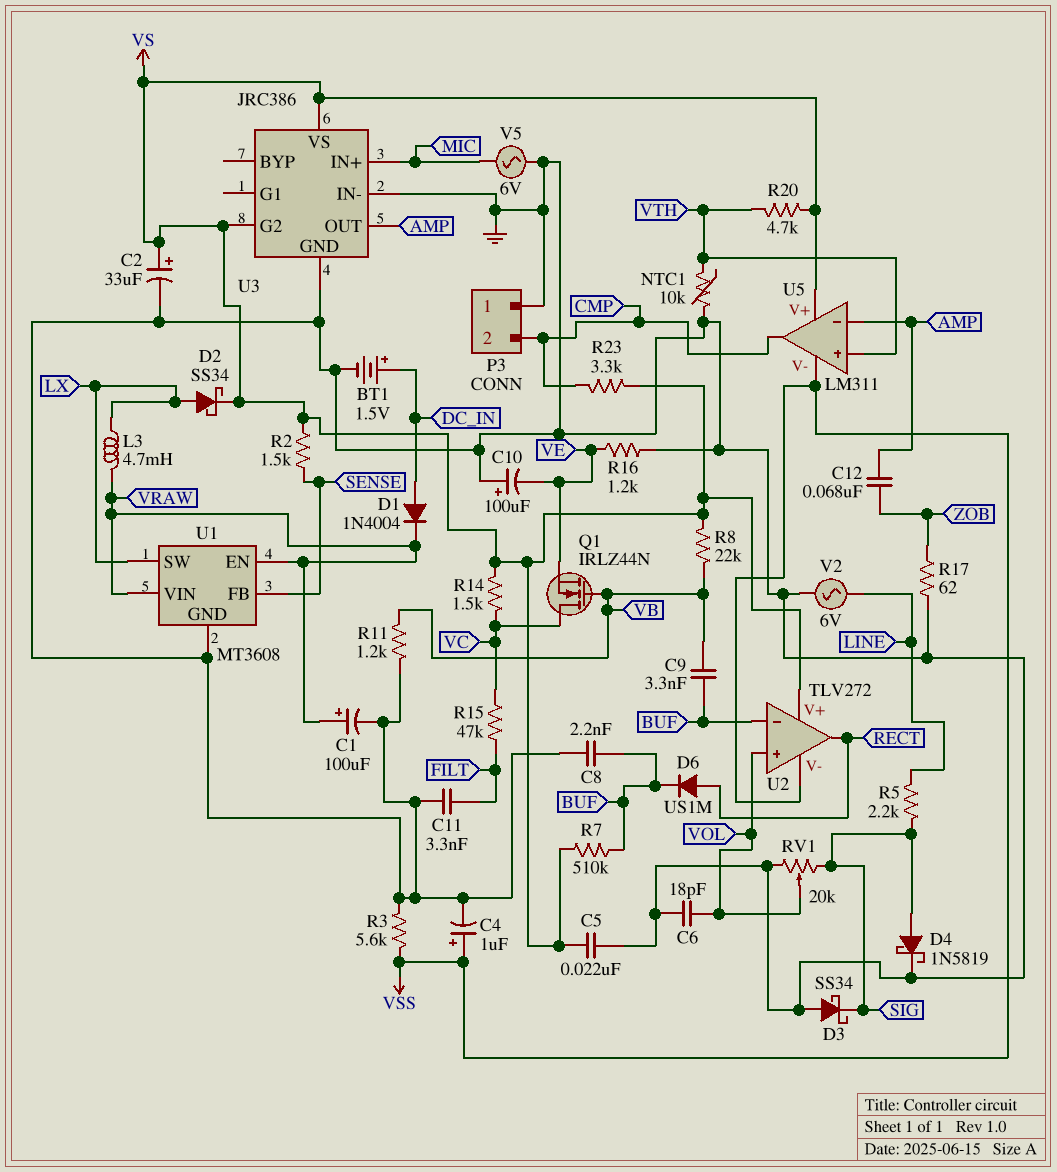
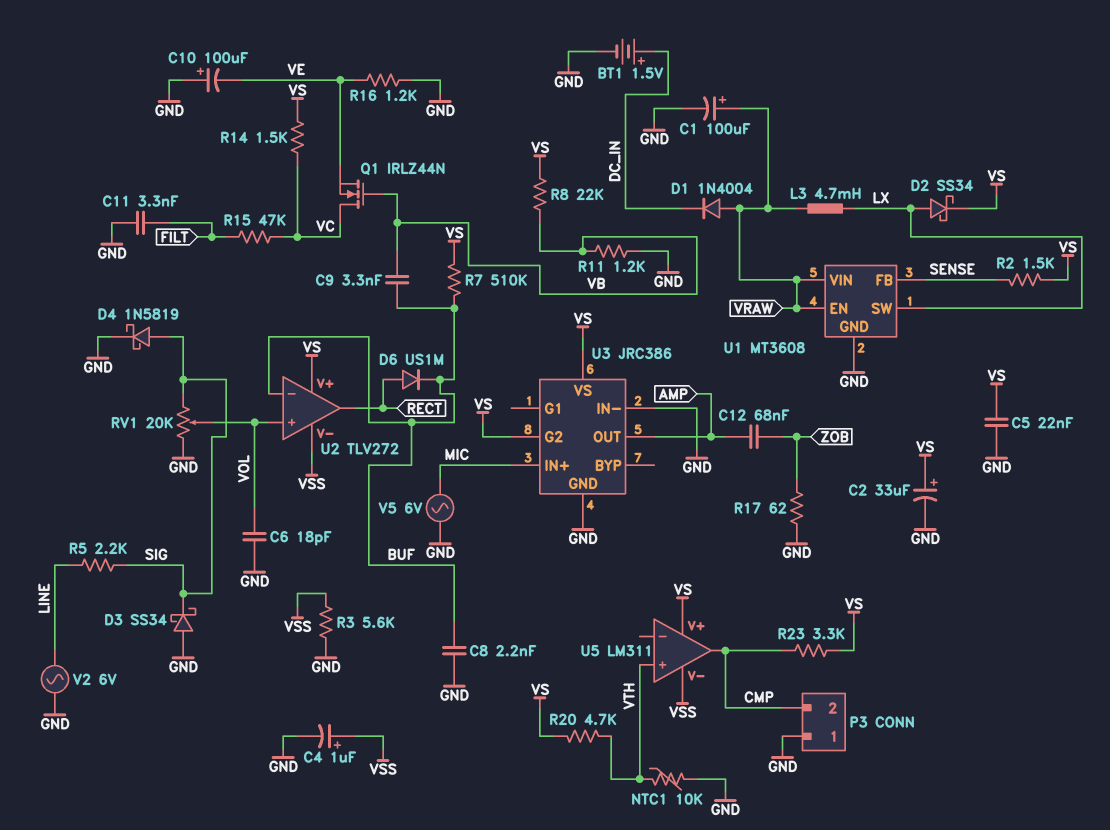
D1: diode 1N4004 (A DC_IN, K VRAW) -> diode 1N4004 (A VRAW, K DC_IN)
U5 pin in-: AMP -> none

